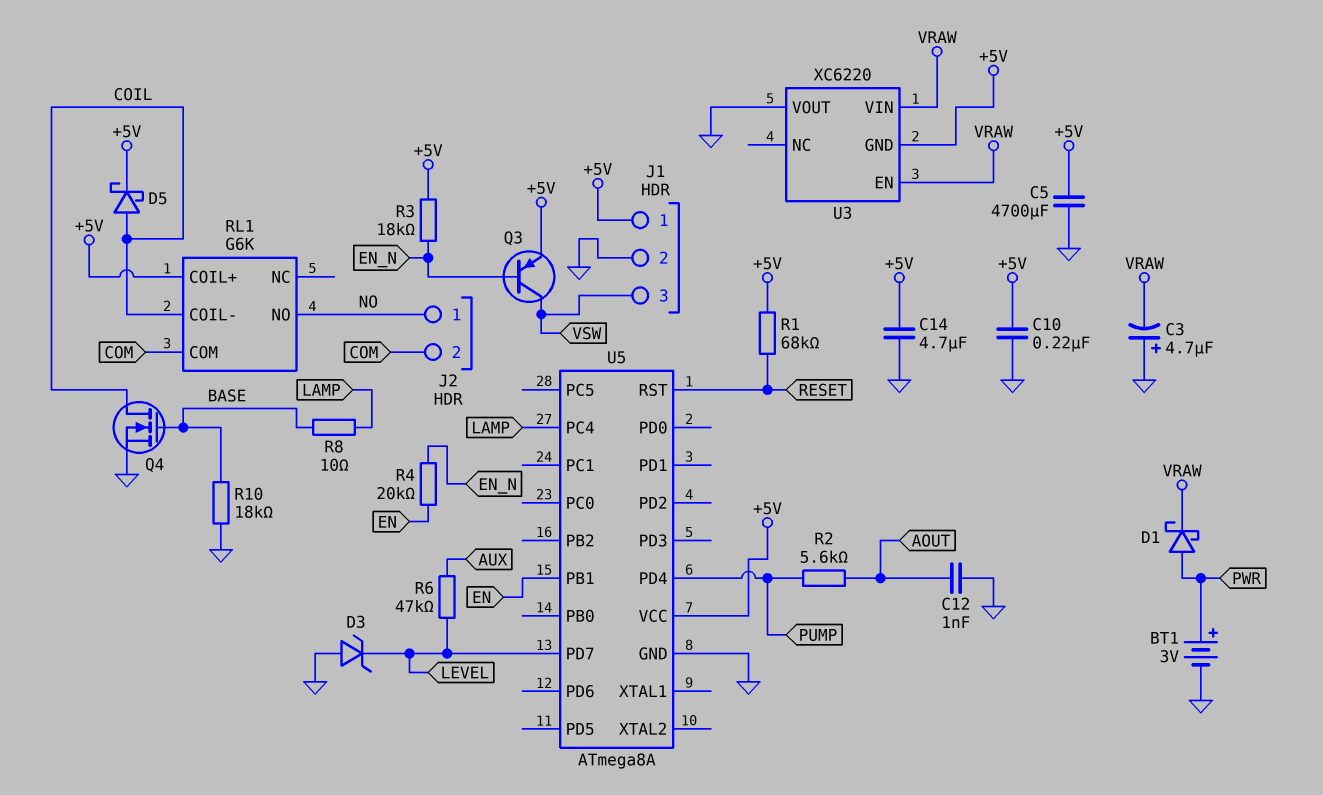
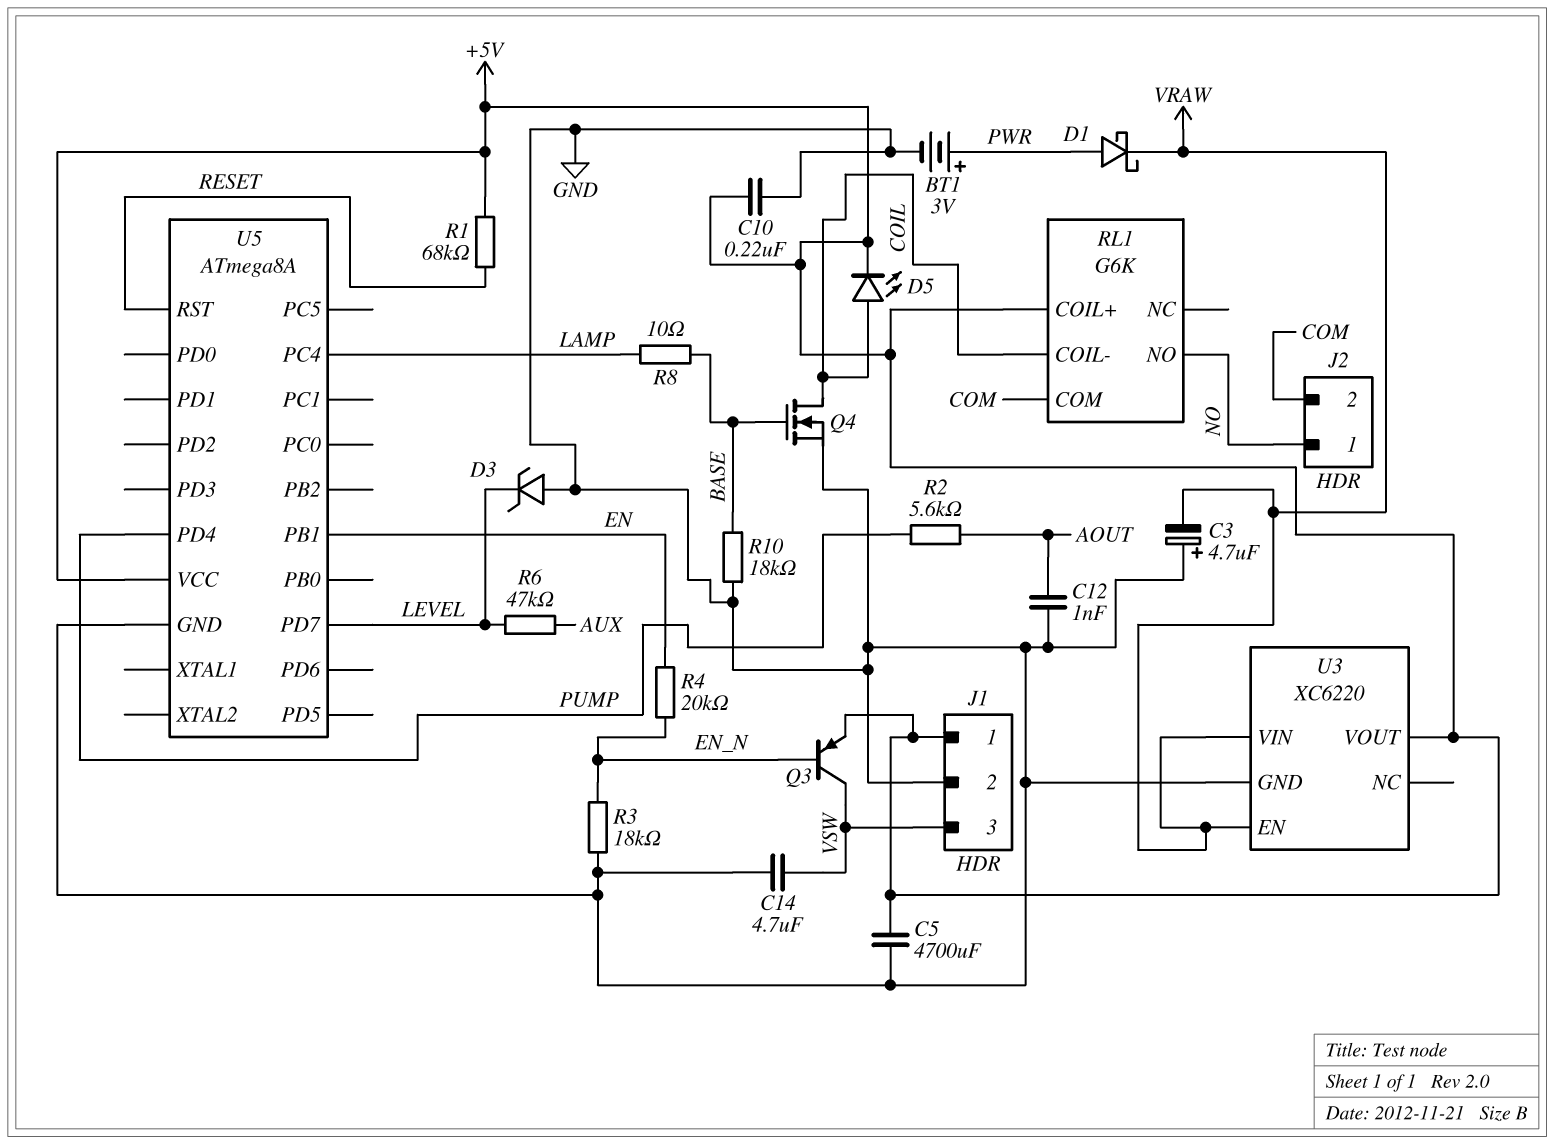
C14: 4.7uF (+5V, GND) -> 4.7uF (GND, VSW)
D5: schottky (A COIL, K +5V) -> LED (A COIL, K +5V)
R3: 18k (+5V, EN_N) -> 18k (EN_N, GND)
U3 pin GND: +5V -> GND
U3 pin VOUT: GND -> +5V

